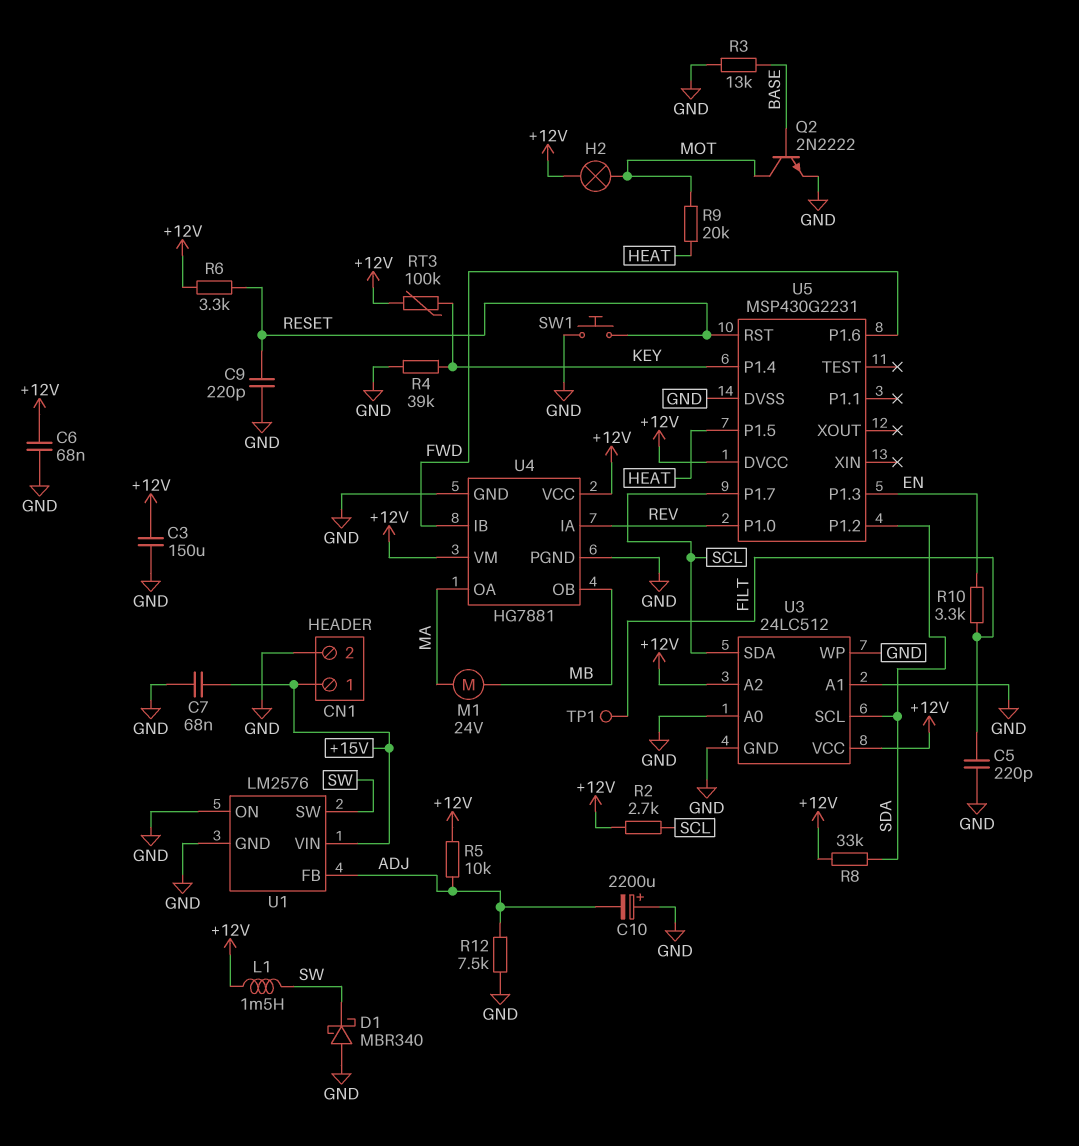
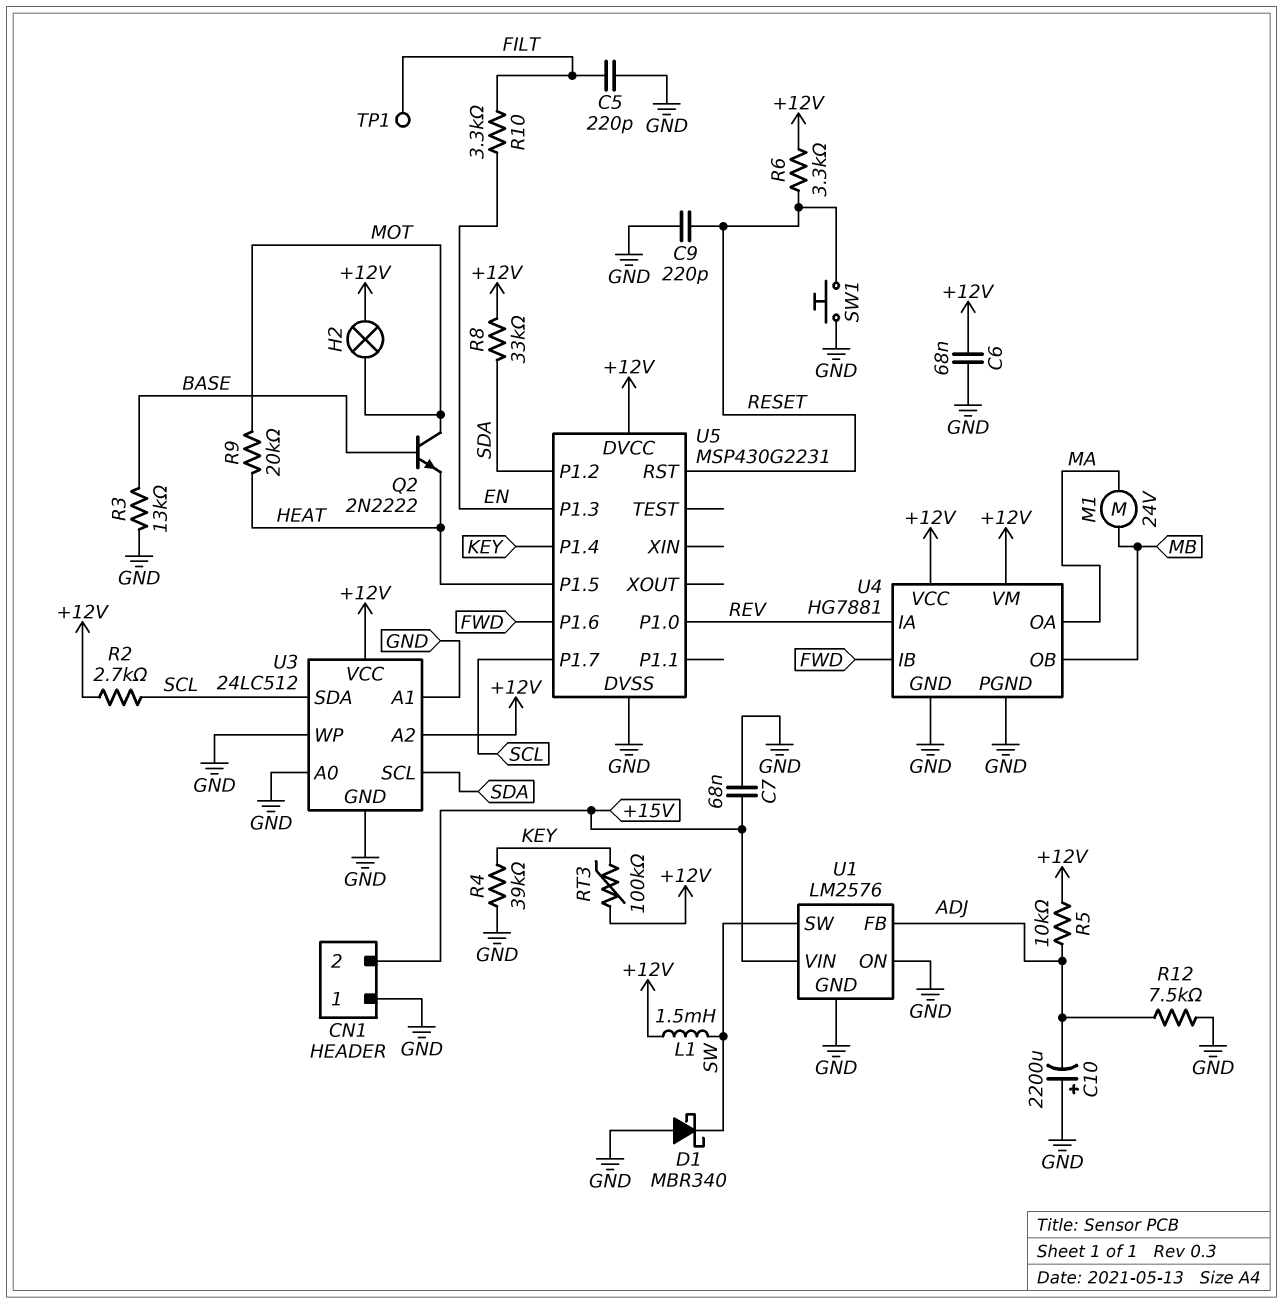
C3: 150uF (+12V, GND) -> none
CN1 pin 1: +15V -> GND
CN1 pin 2: GND -> +15V
Q2: NPN 2N2222 (B BASE, C MOT, E GND) -> NPN 2N2222 (B BASE, C MOT, E HEAT)

